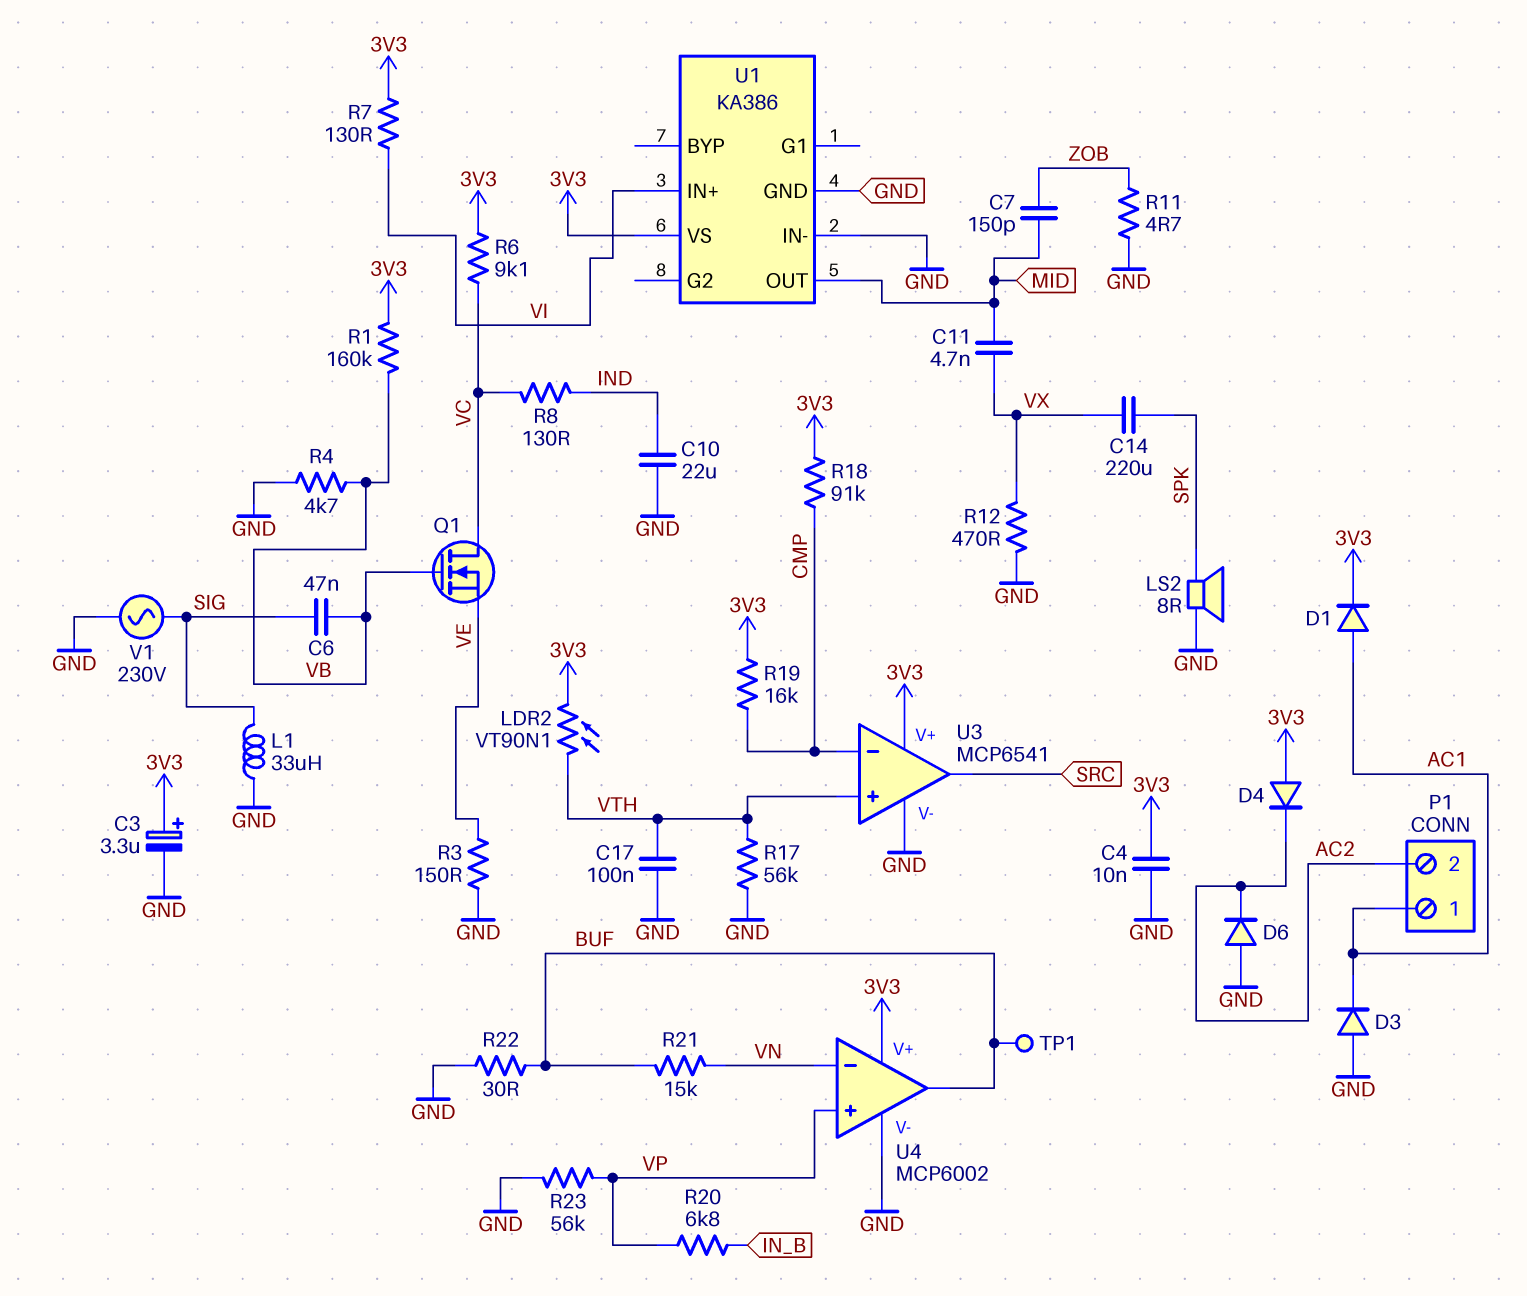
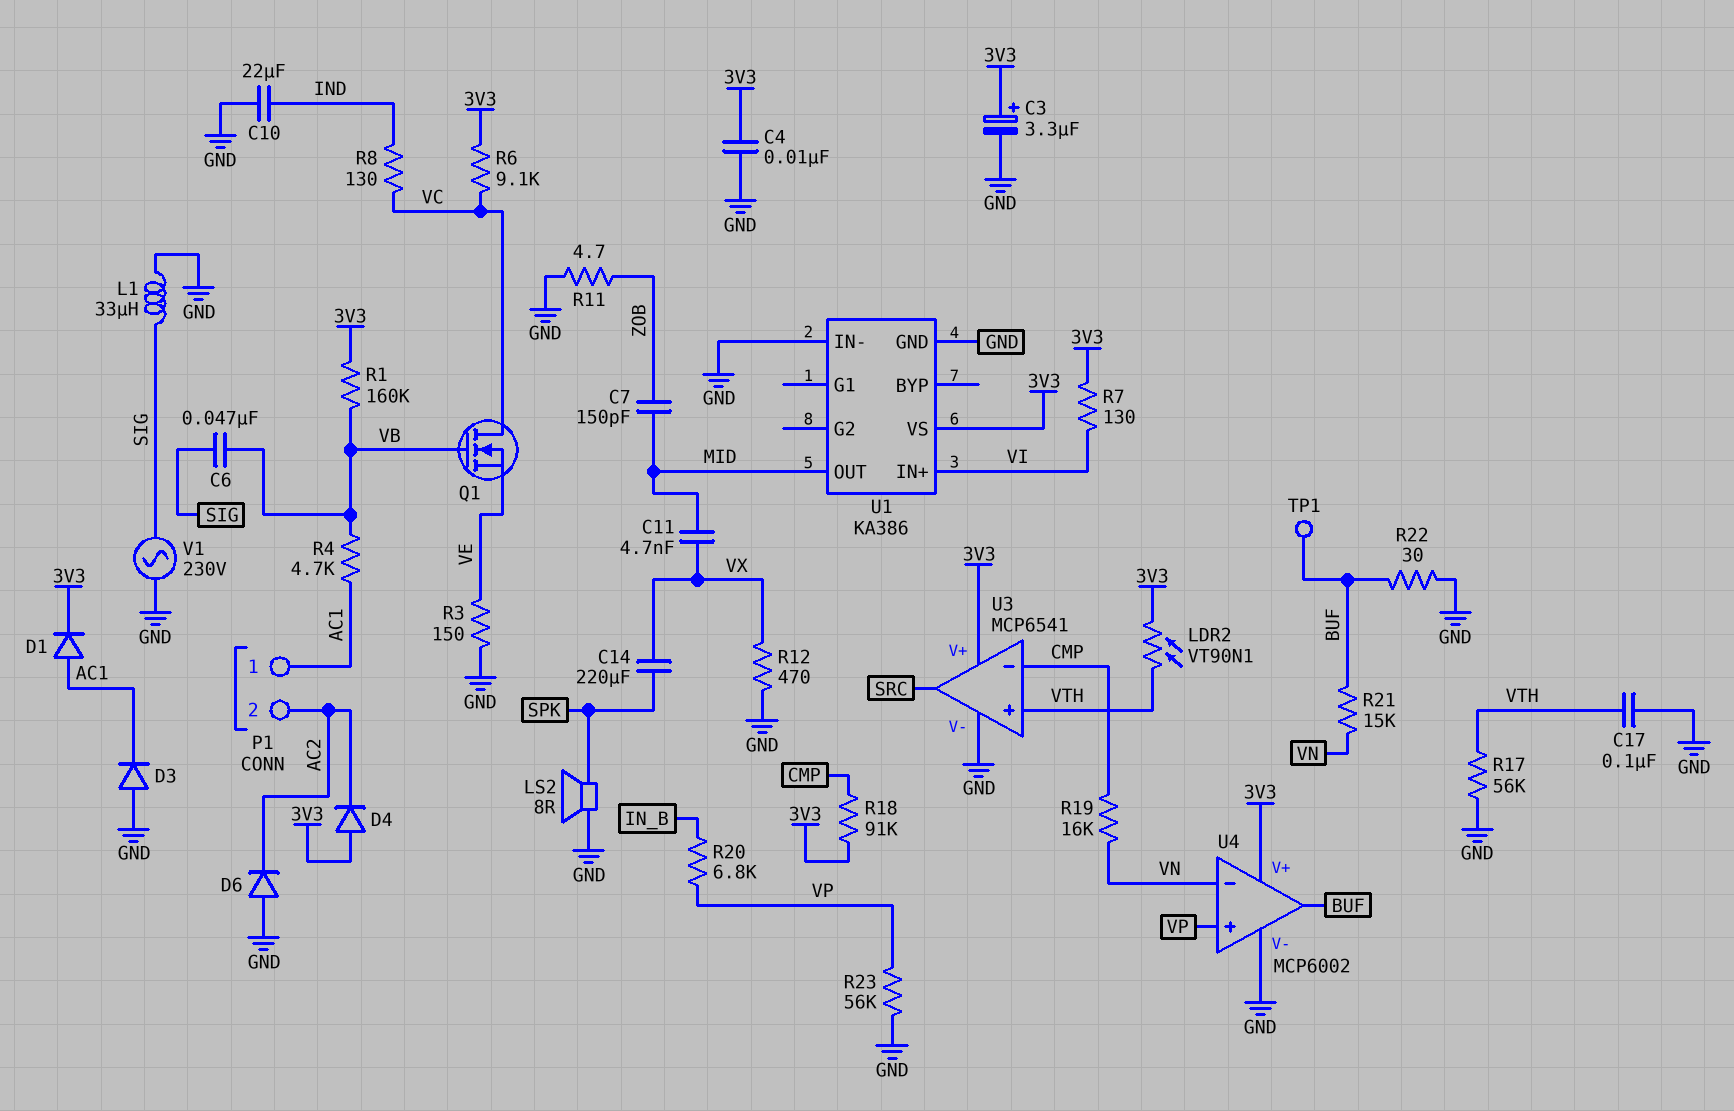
R4: 4.7k (GND, VB) -> 4.7k (AC1, VB)
R19: 16k (3V3, CMP) -> 16k (CMP, VN)

